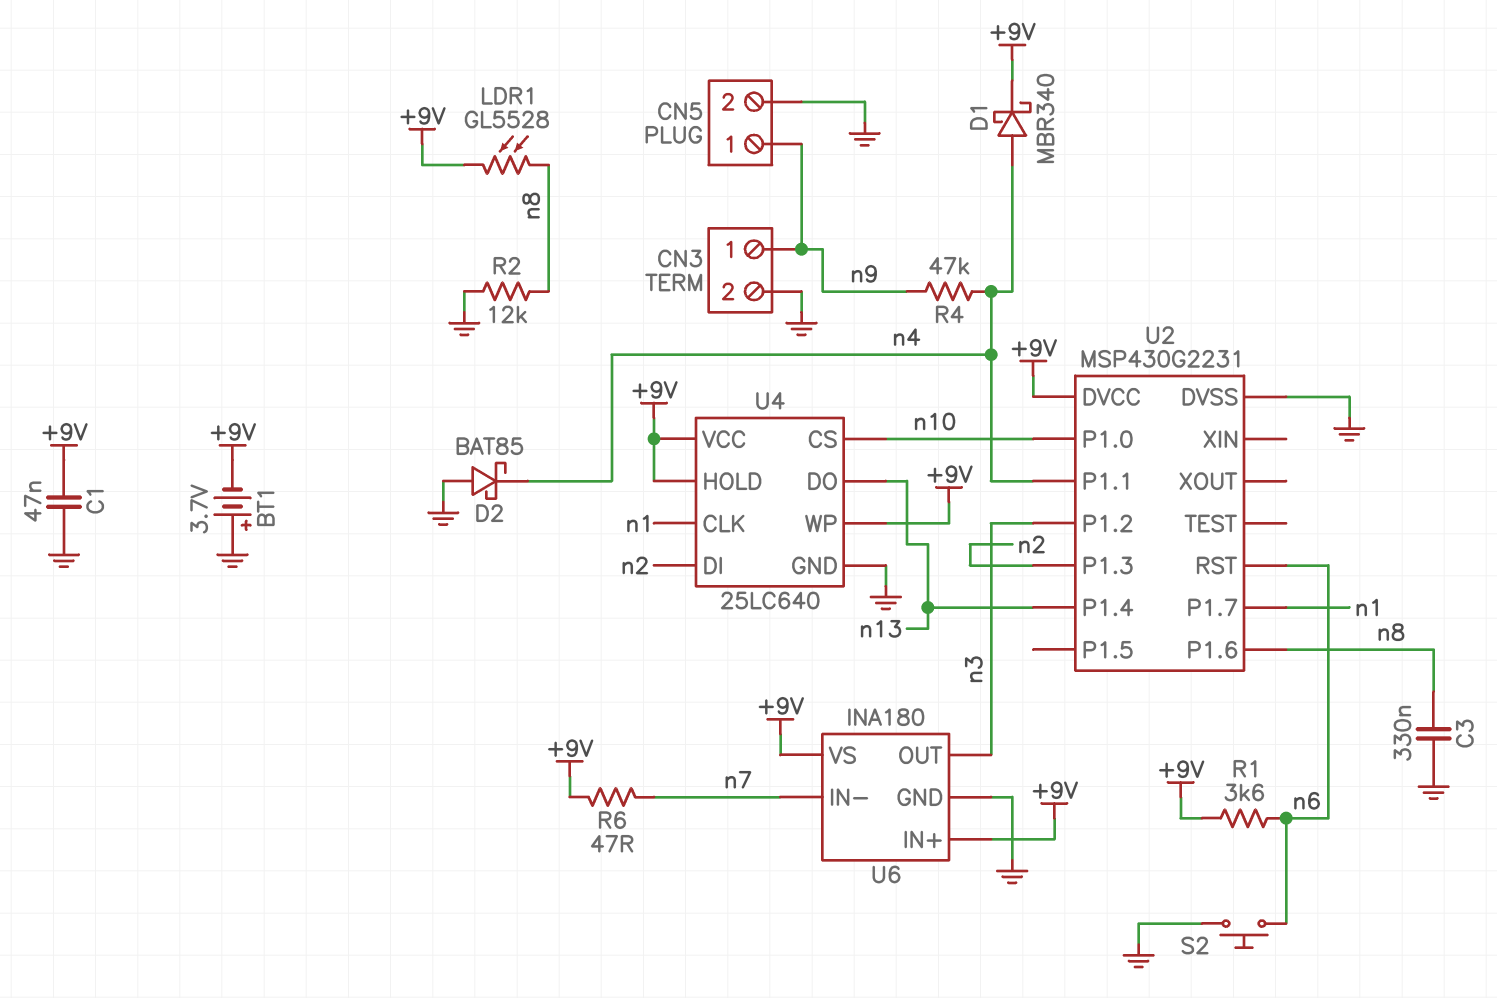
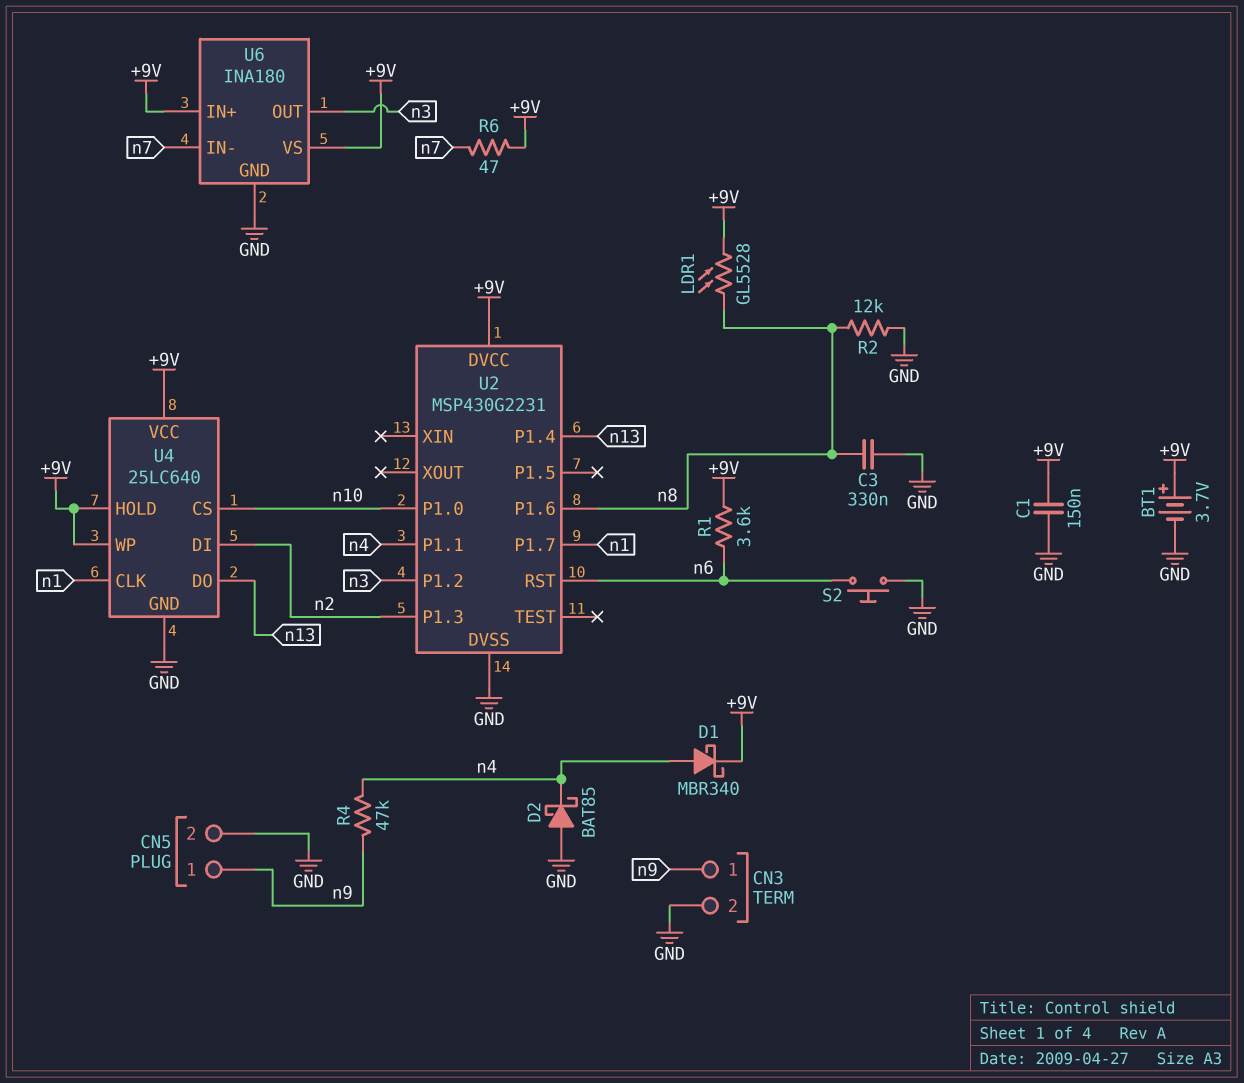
BT1: 3.7V (plus GND, minus +9V) -> 3.7V (plus +9V, minus GND)
C1: 47nF (+9V, GND) -> 150nF (+9V, GND)

